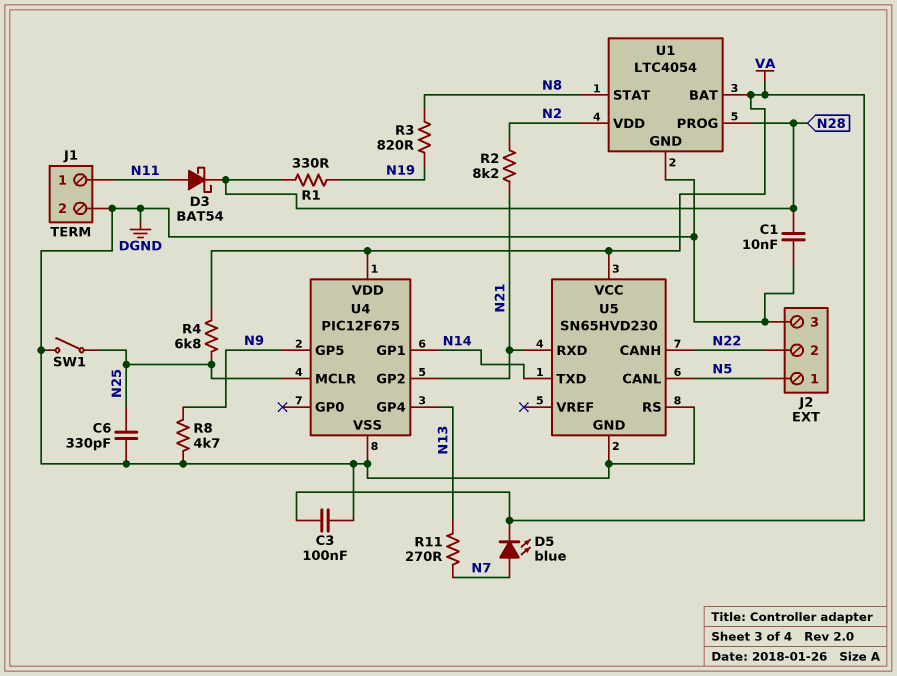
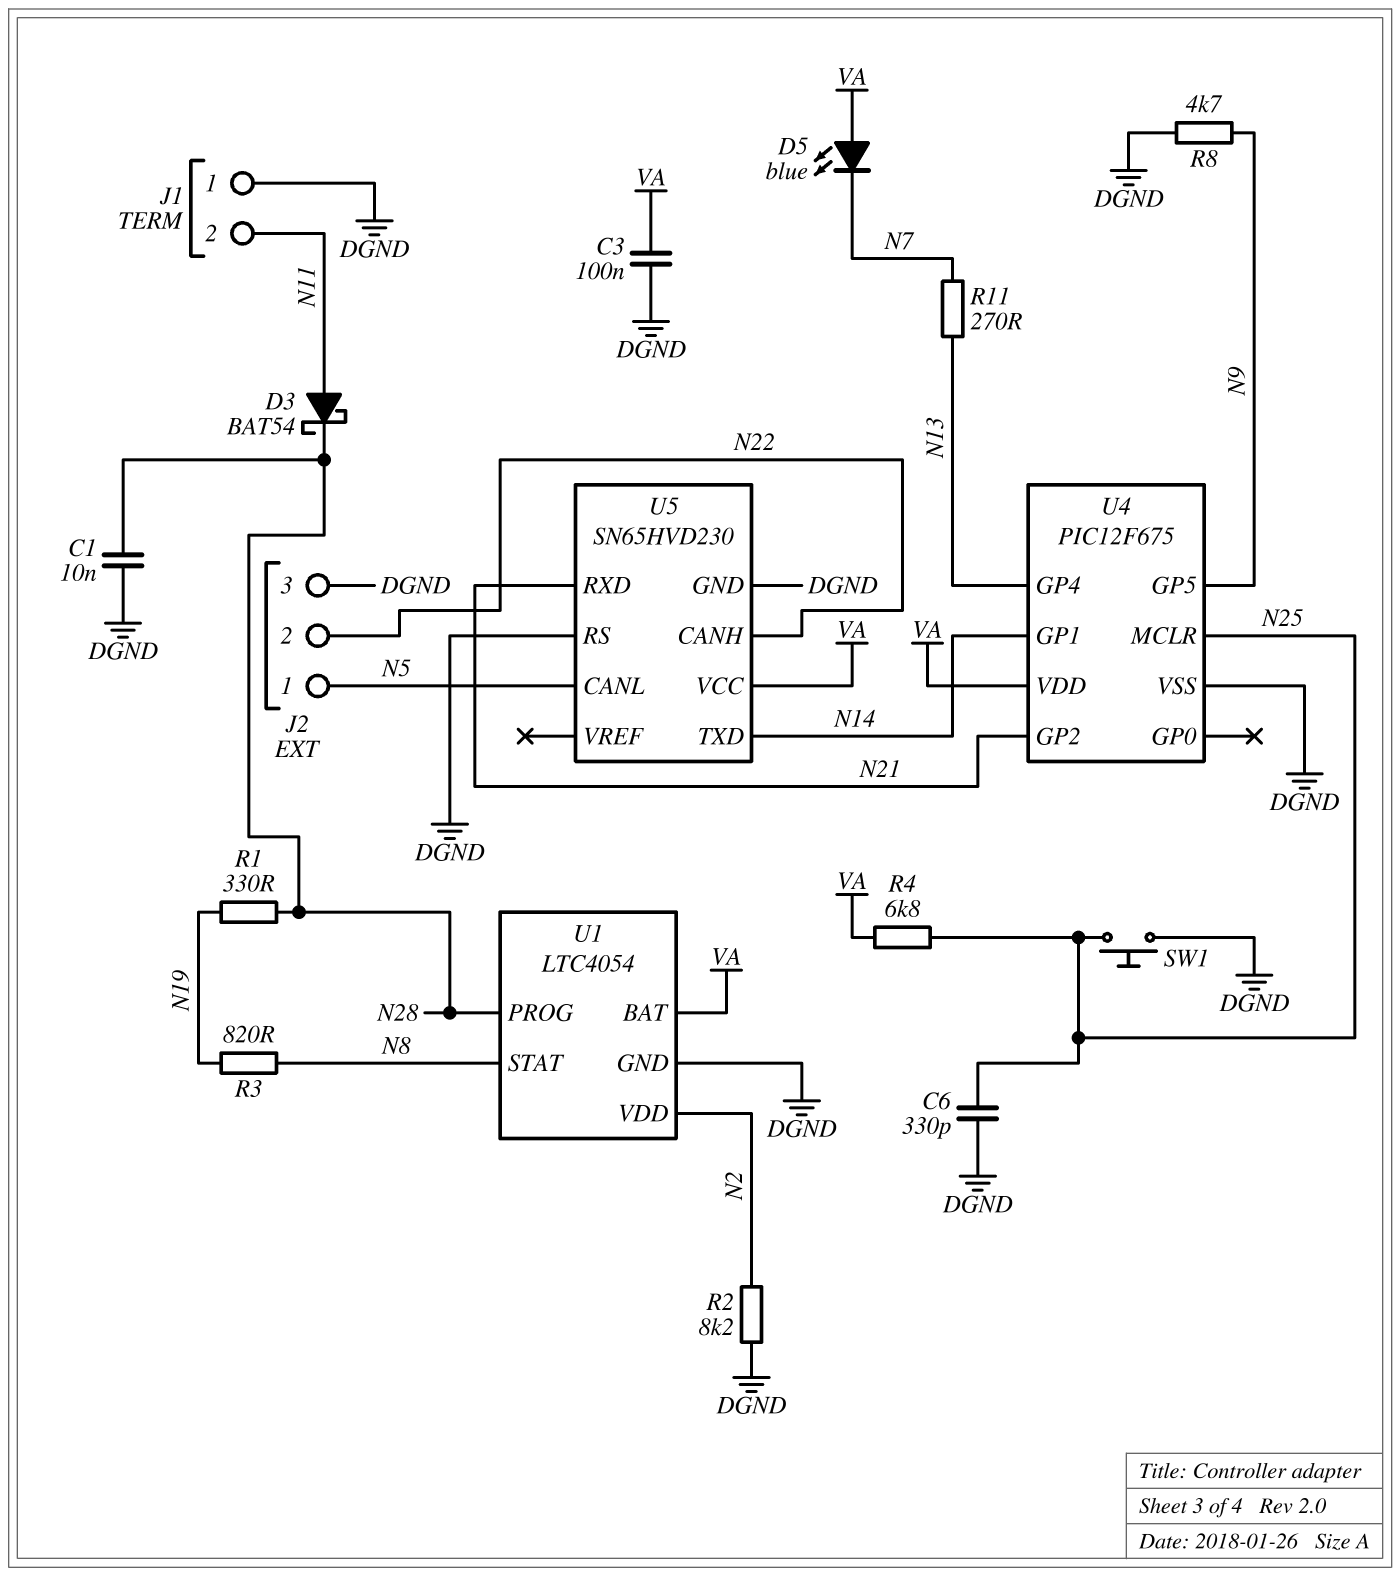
D5: LED blue (A N7, K VA) -> LED blue (A VA, K N7)
J1 pin 1: N11 -> DGND
J1 pin 2: DGND -> N11
R2: 8.2k (N2, N21) -> 8.2k (DGND, N2)
SW1: switch (DGND, N25) -> button (DGND, N25)

